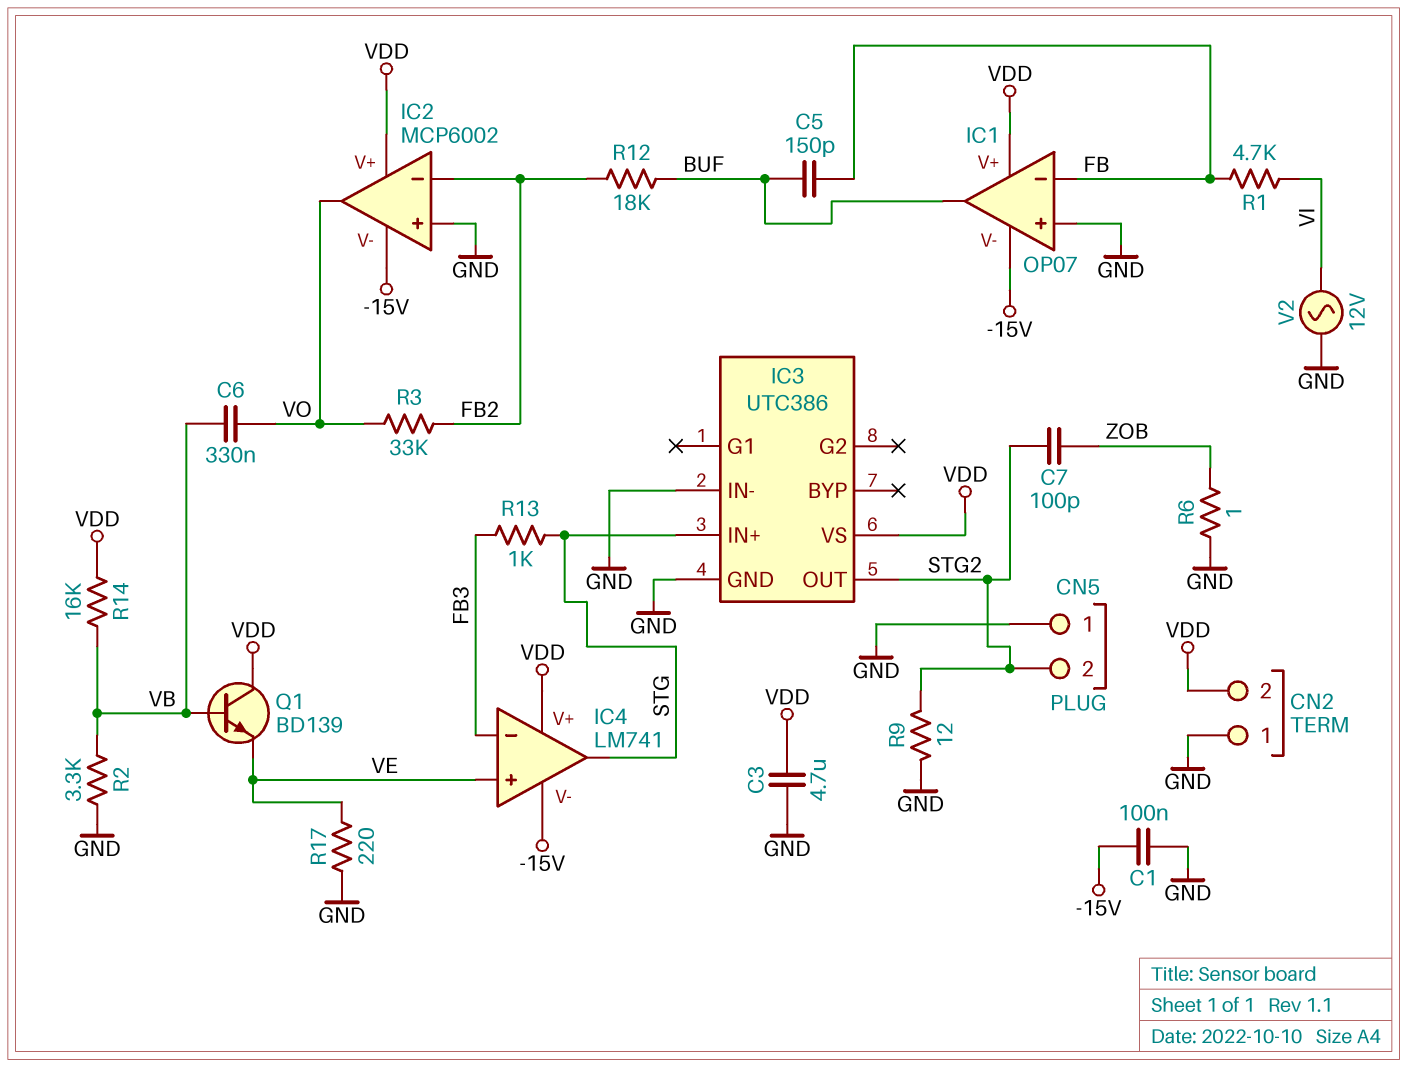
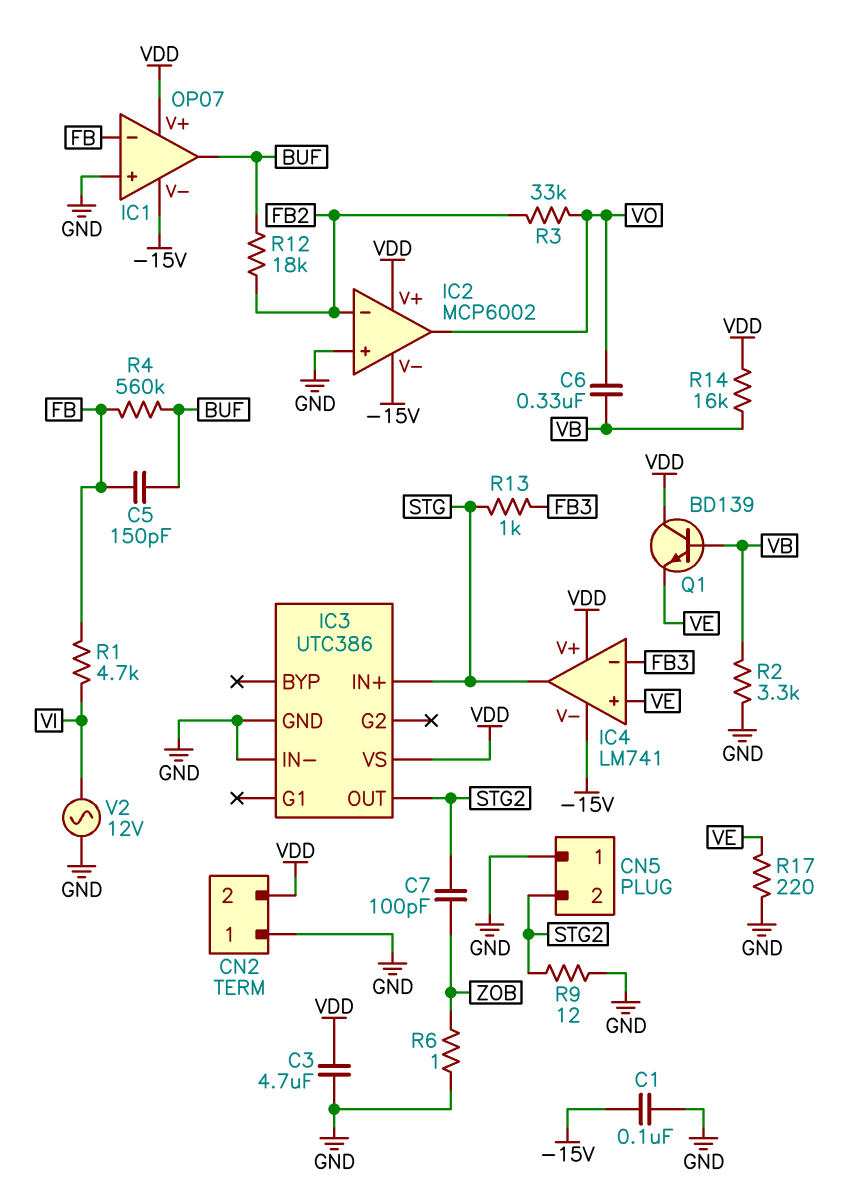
R4: none -> 560k (BUF, FB)

